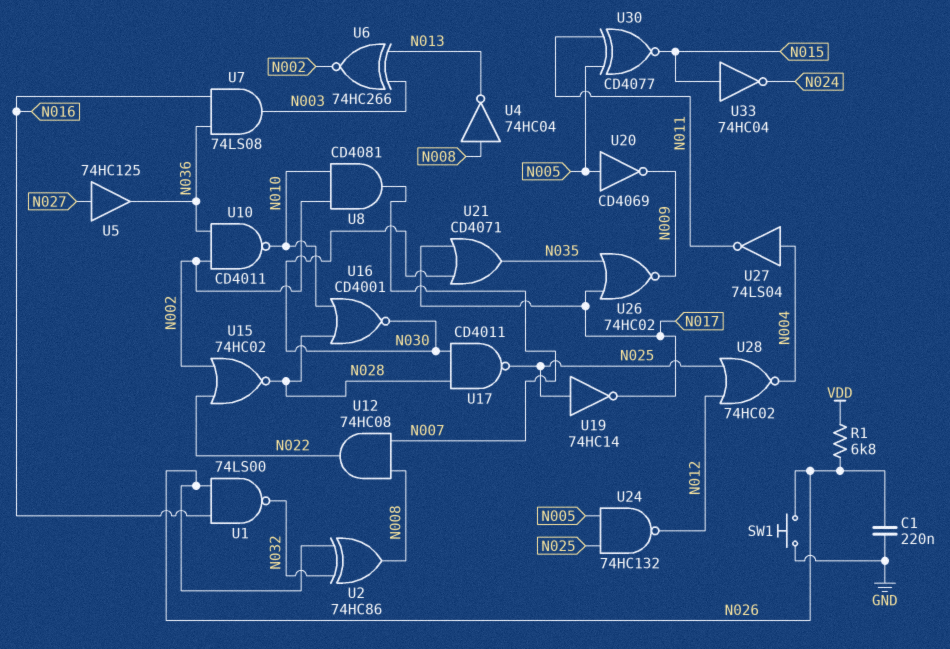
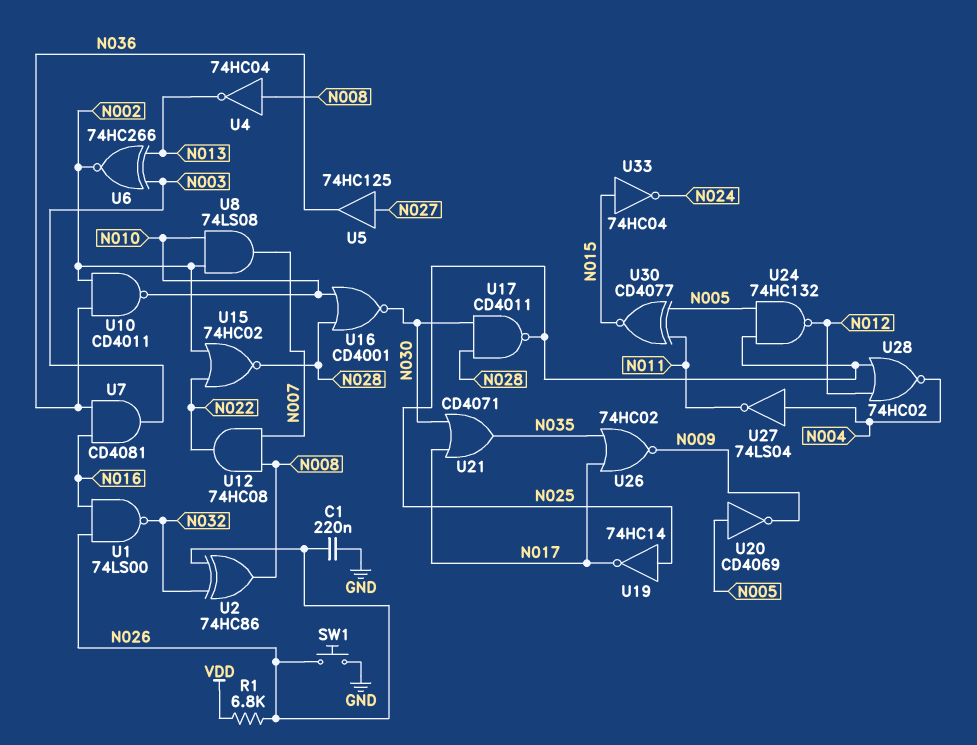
U7: AND 74LS08 (in N016, in N036, out N003) -> AND CD4081 (in N016, in N036, out N003)
U8: AND CD4081 (in N002, in N010, out N007) -> AND 74LS08 (in N002, in N010, out N007)

